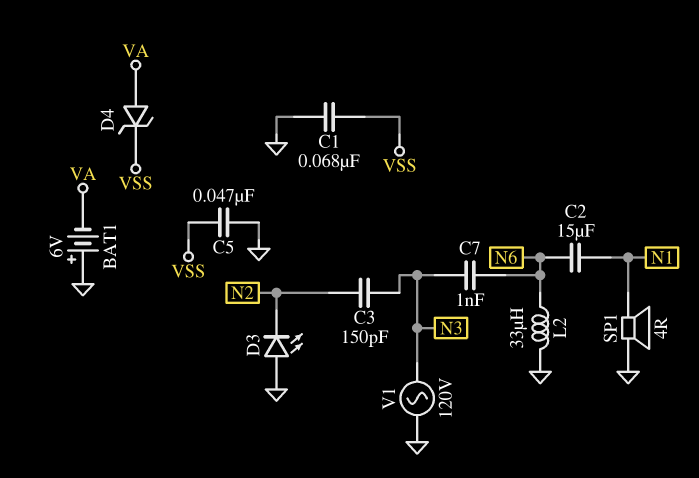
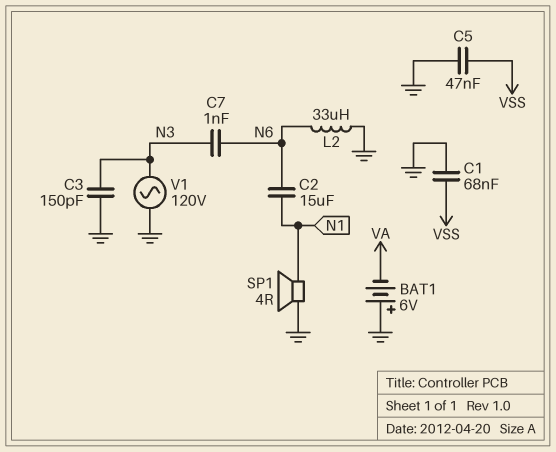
C3: 150pF (N2, N3) -> 150pF (GND, N3)
D3: LED (A GND, K N2) -> none
D4: zener (A VA, K VSS) -> none

